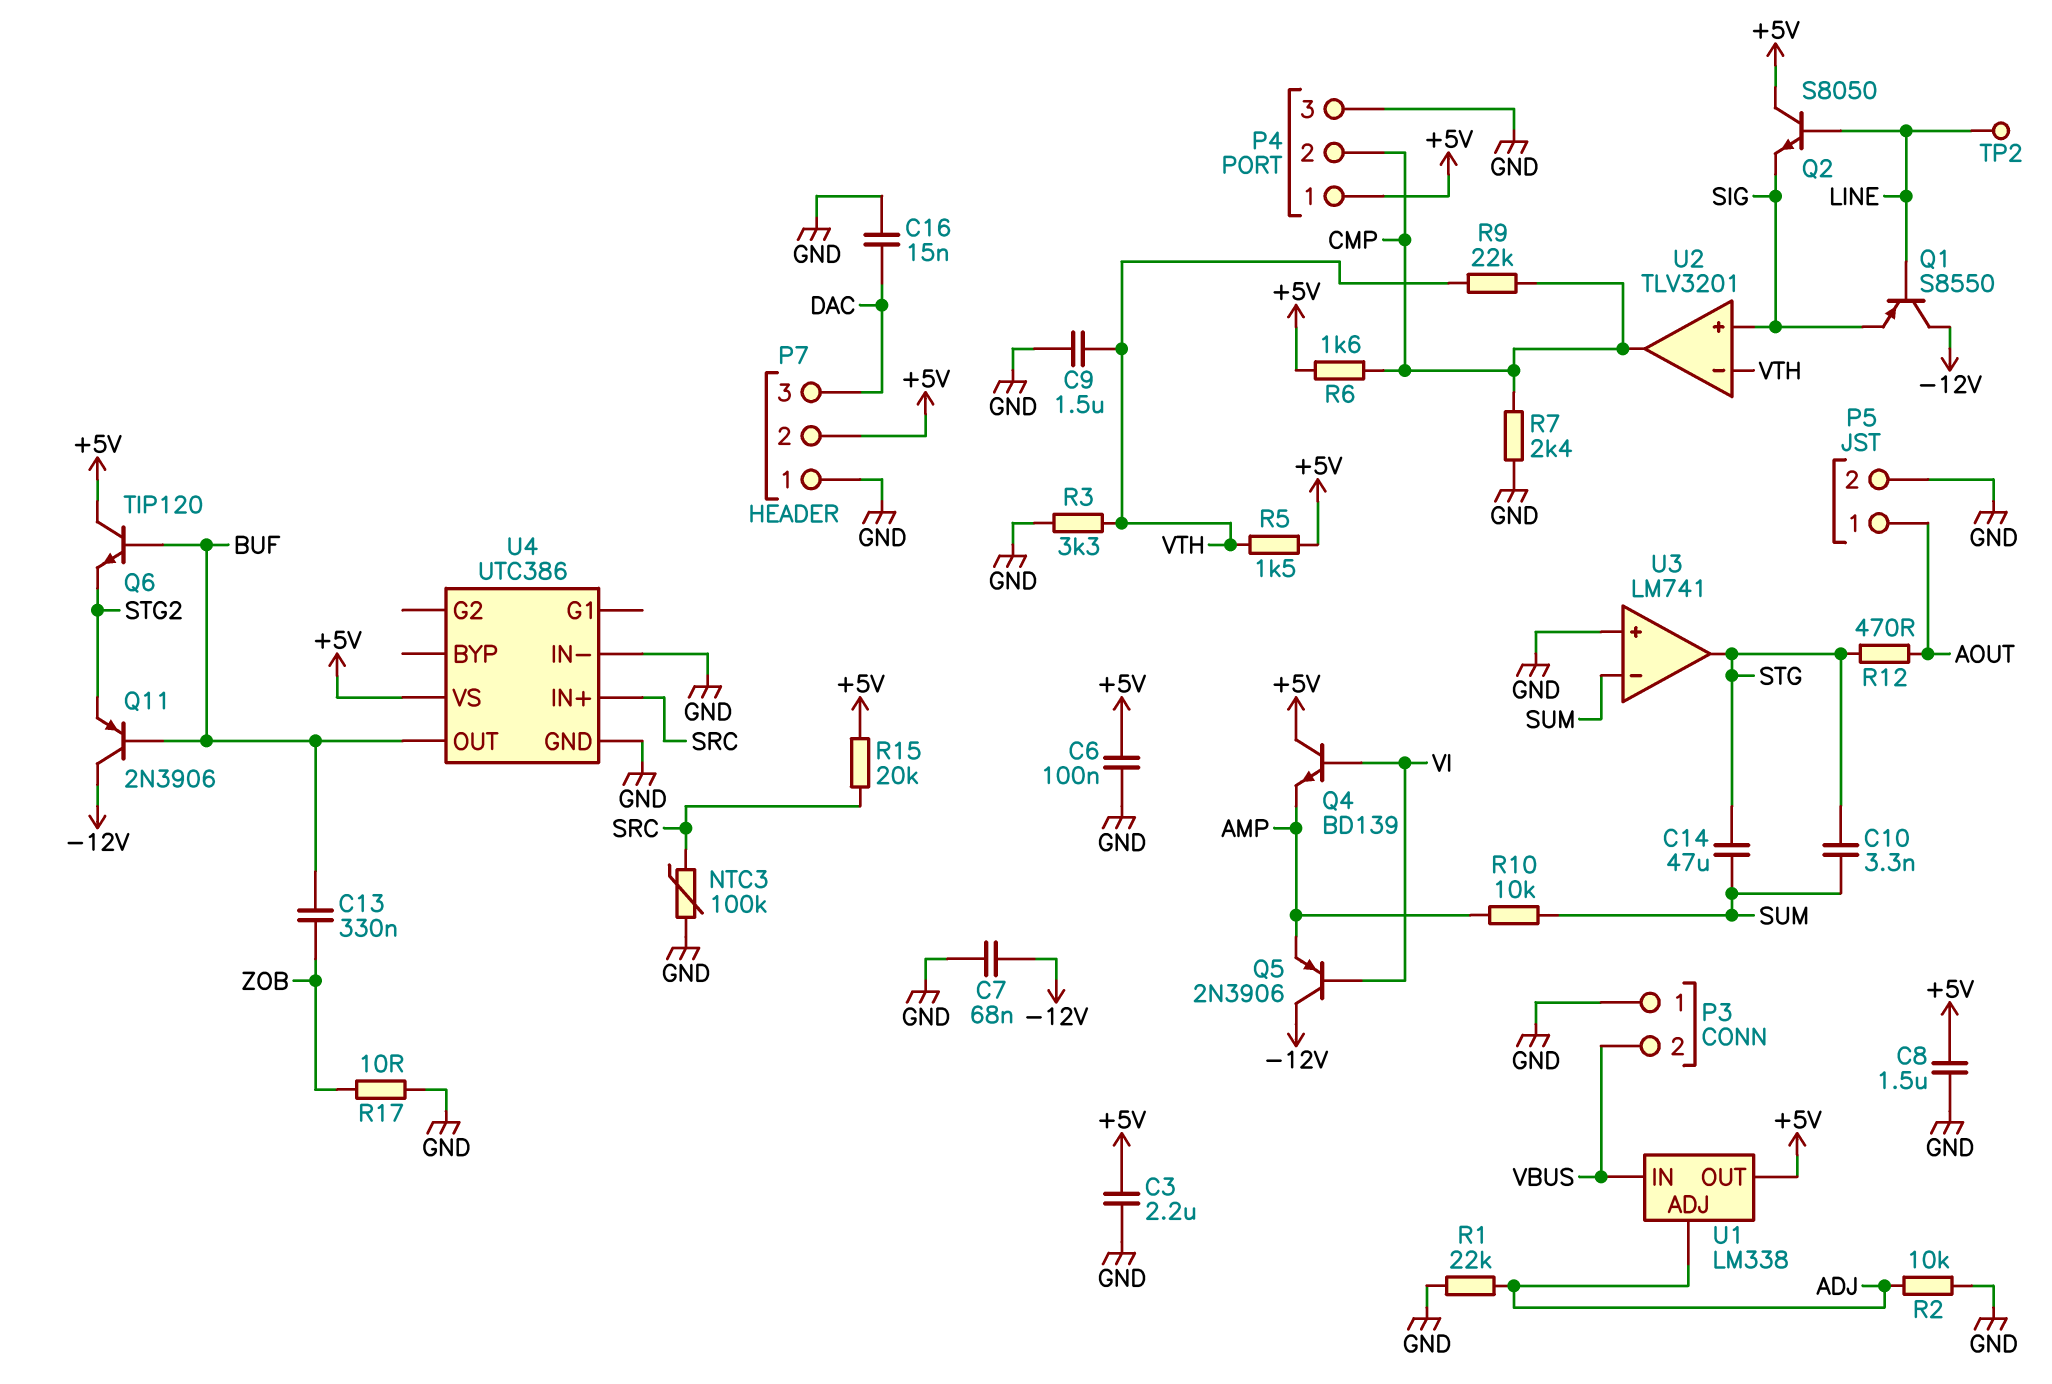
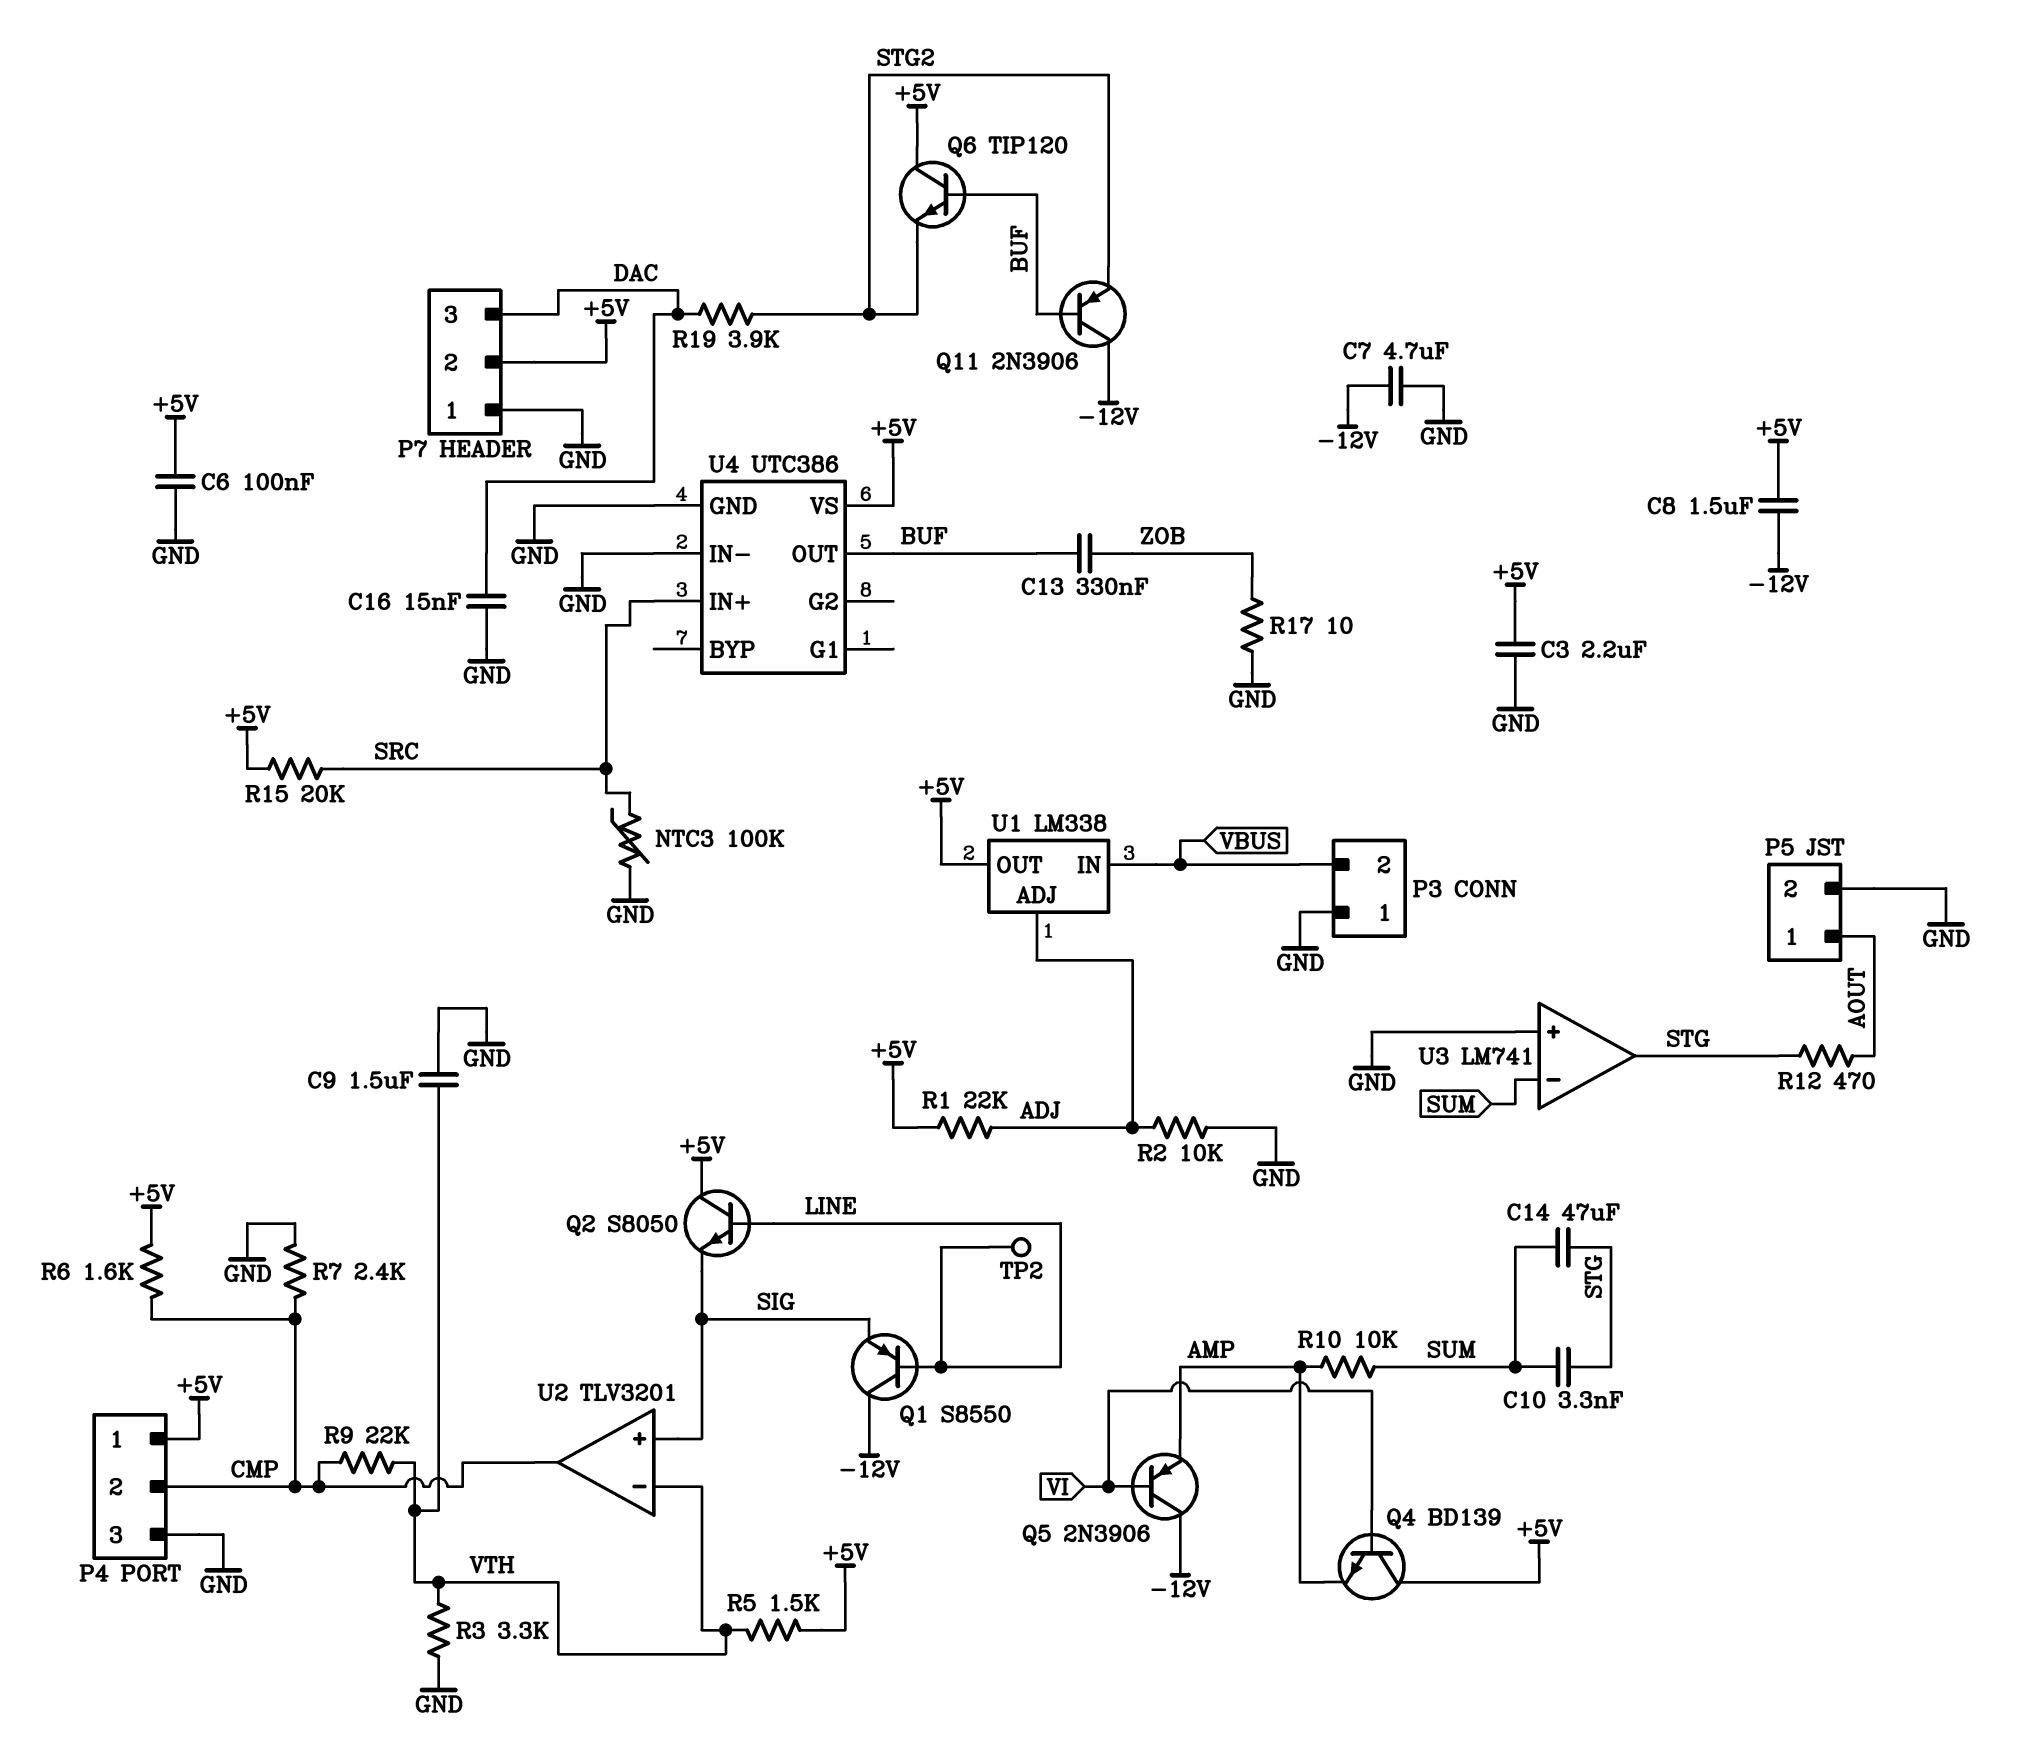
C7: 68nF (-12V, GND) -> 4.7uF (-12V, GND)
C8: 1.5uF (+5V, GND) -> 1.5uF (+5V, -12V)
R1: 22k (ADJ, GND) -> 22k (+5V, ADJ)
R19: none -> 3.9k (DAC, STG2)

